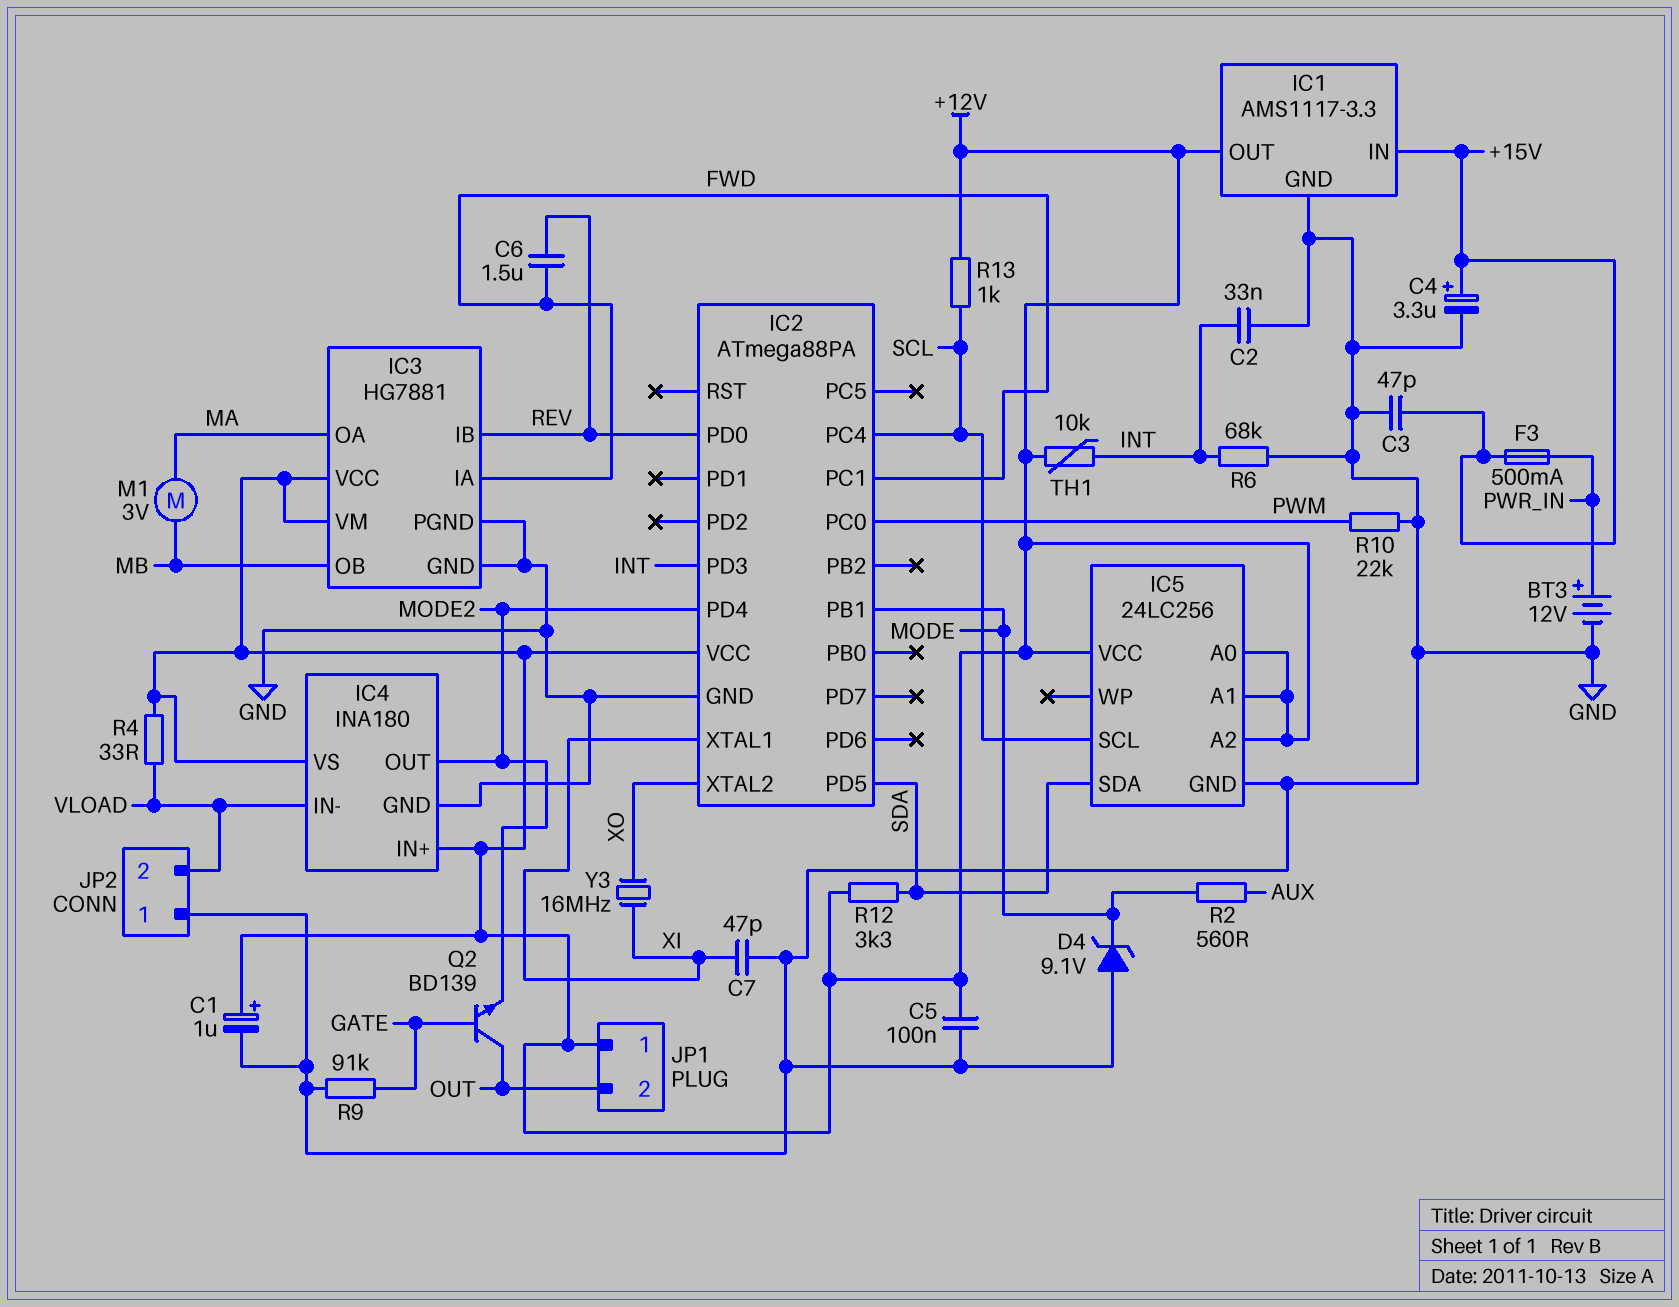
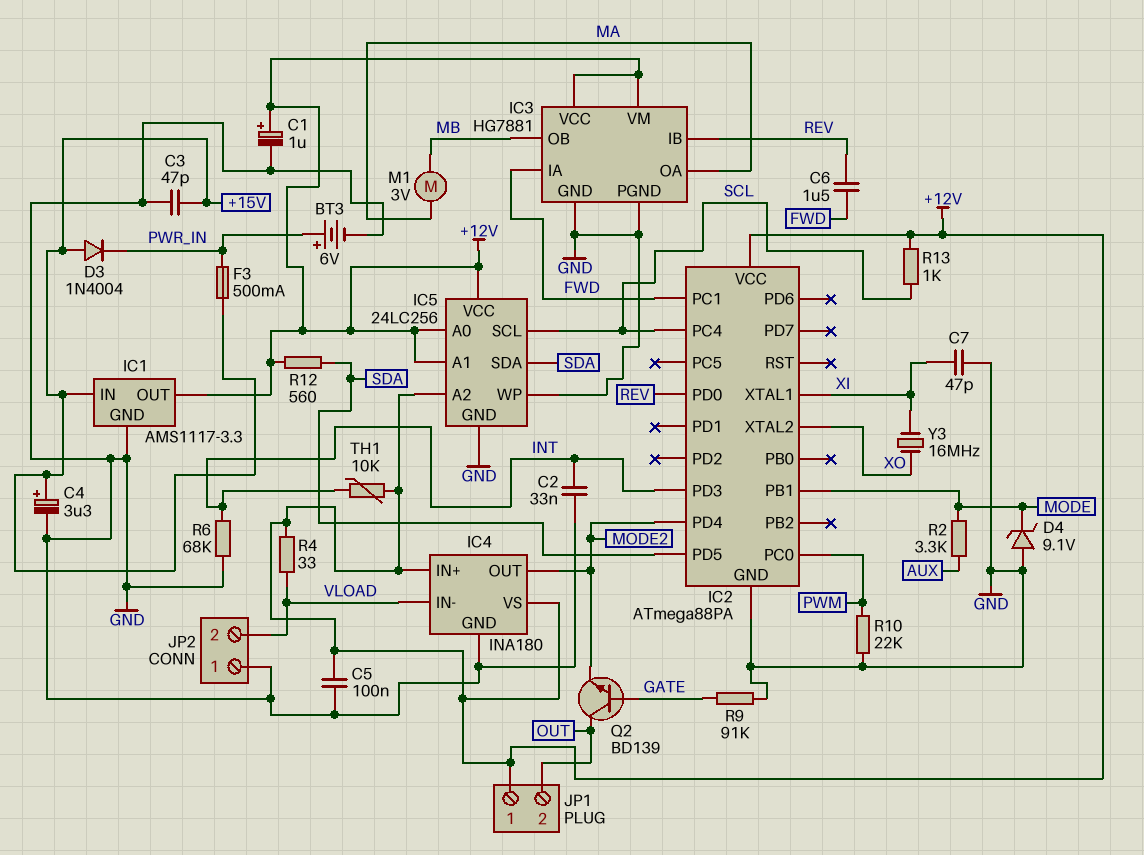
BT3: 12V (plus PWR_IN, minus GND) -> 6V (plus PWR_IN, minus GND)
D3: none -> diode 1N4004 (A +15V, K PWR_IN)
IC5 pin WP: none -> GND
R2: 560 (AUX, MODE) -> 3.3k (AUX, MODE)
R12: 3.3k (+12V, SDA) -> 560 (+12V, SDA)

